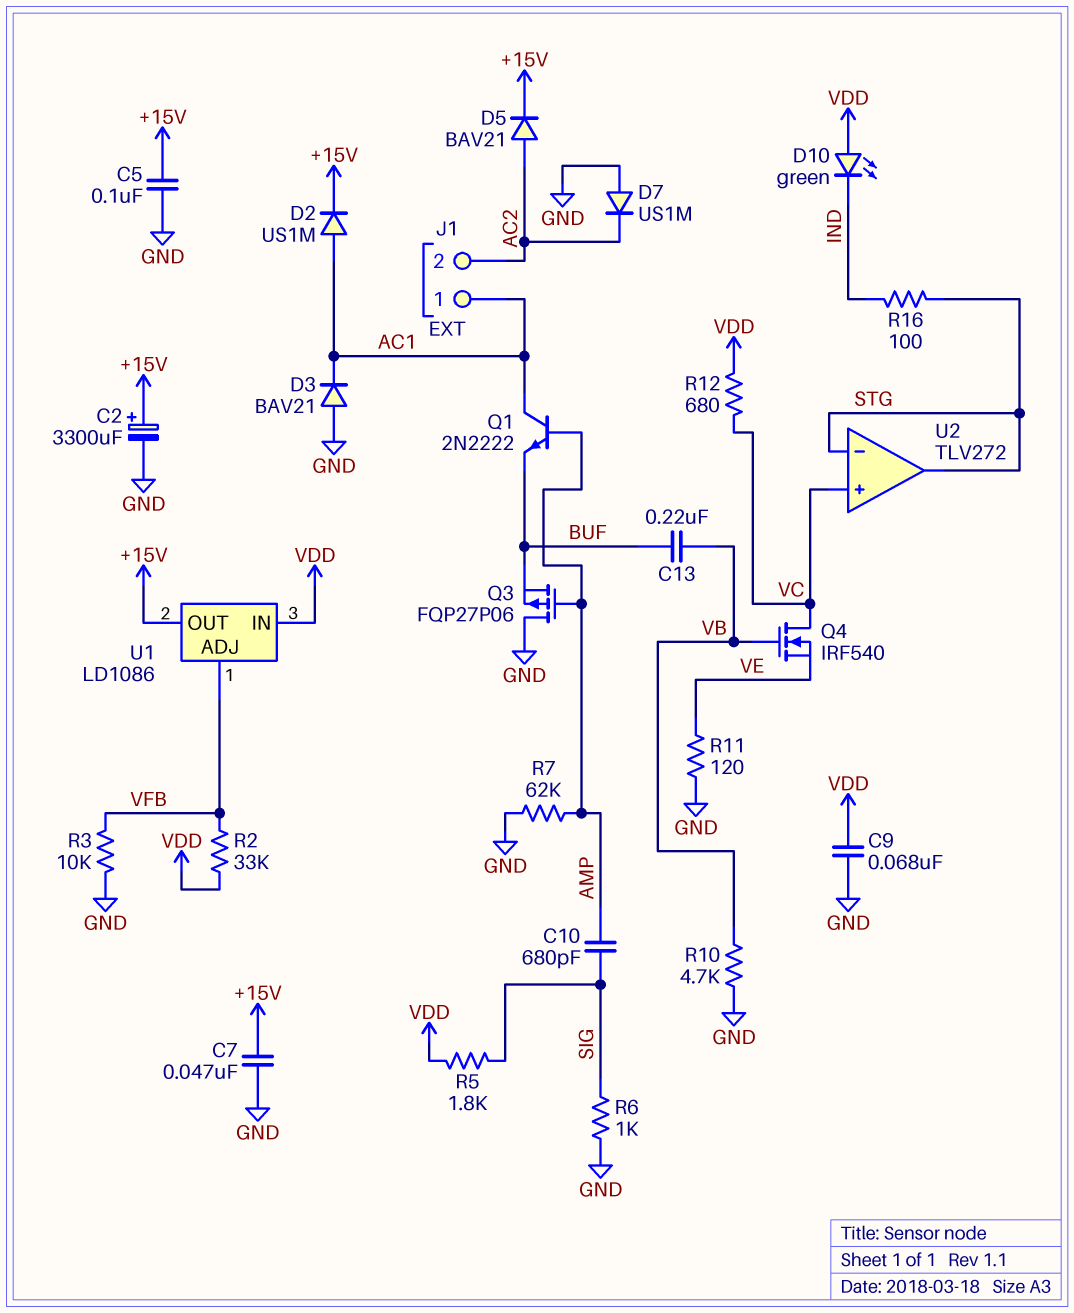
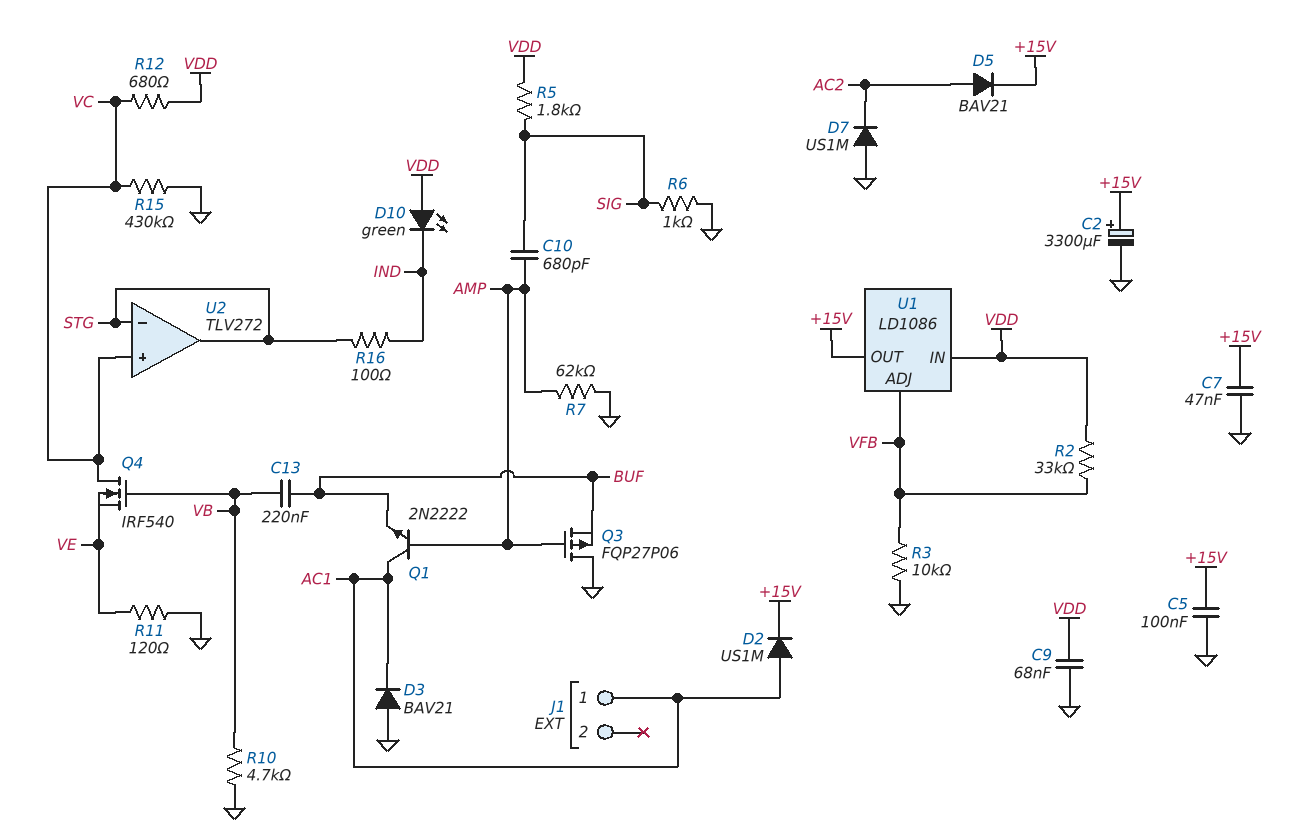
J1 pin 2: AC2 -> none
R15: none -> 430k (GND, VC)

